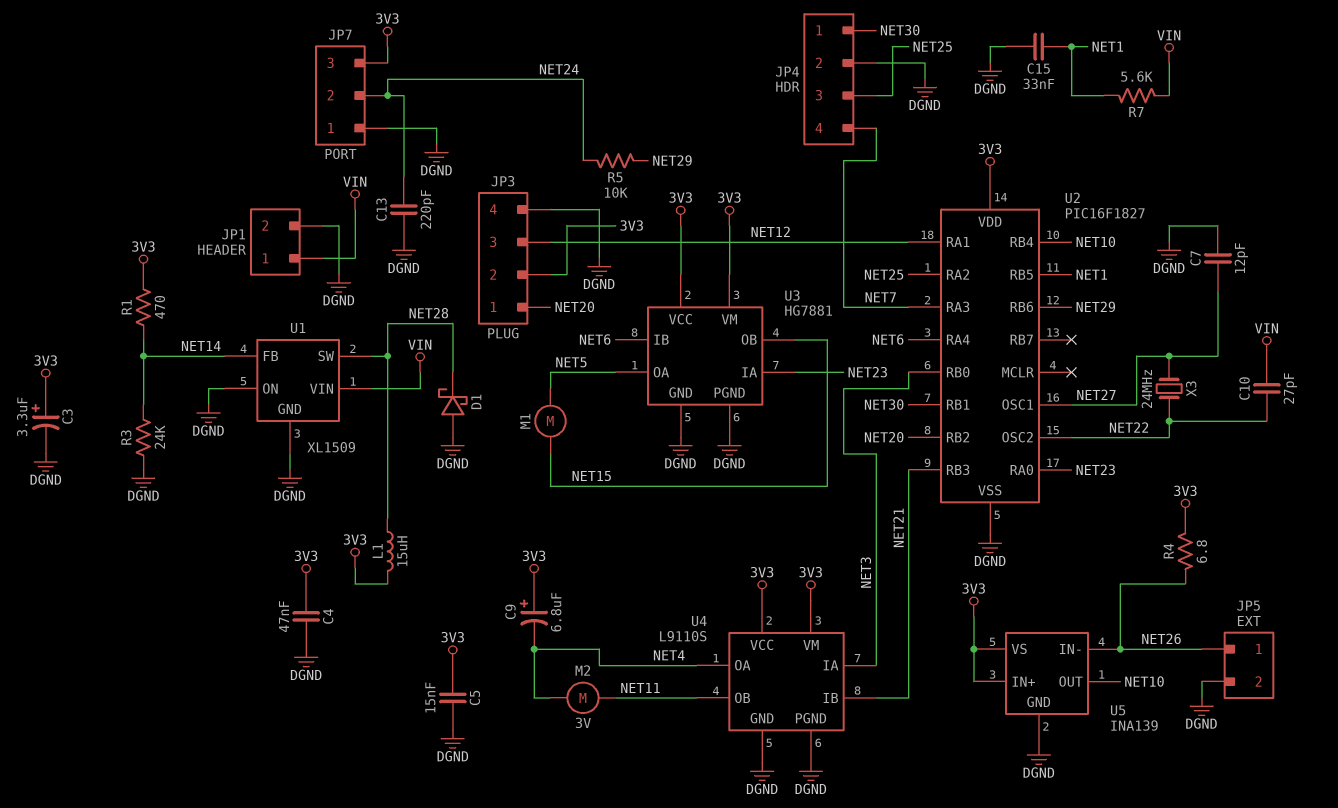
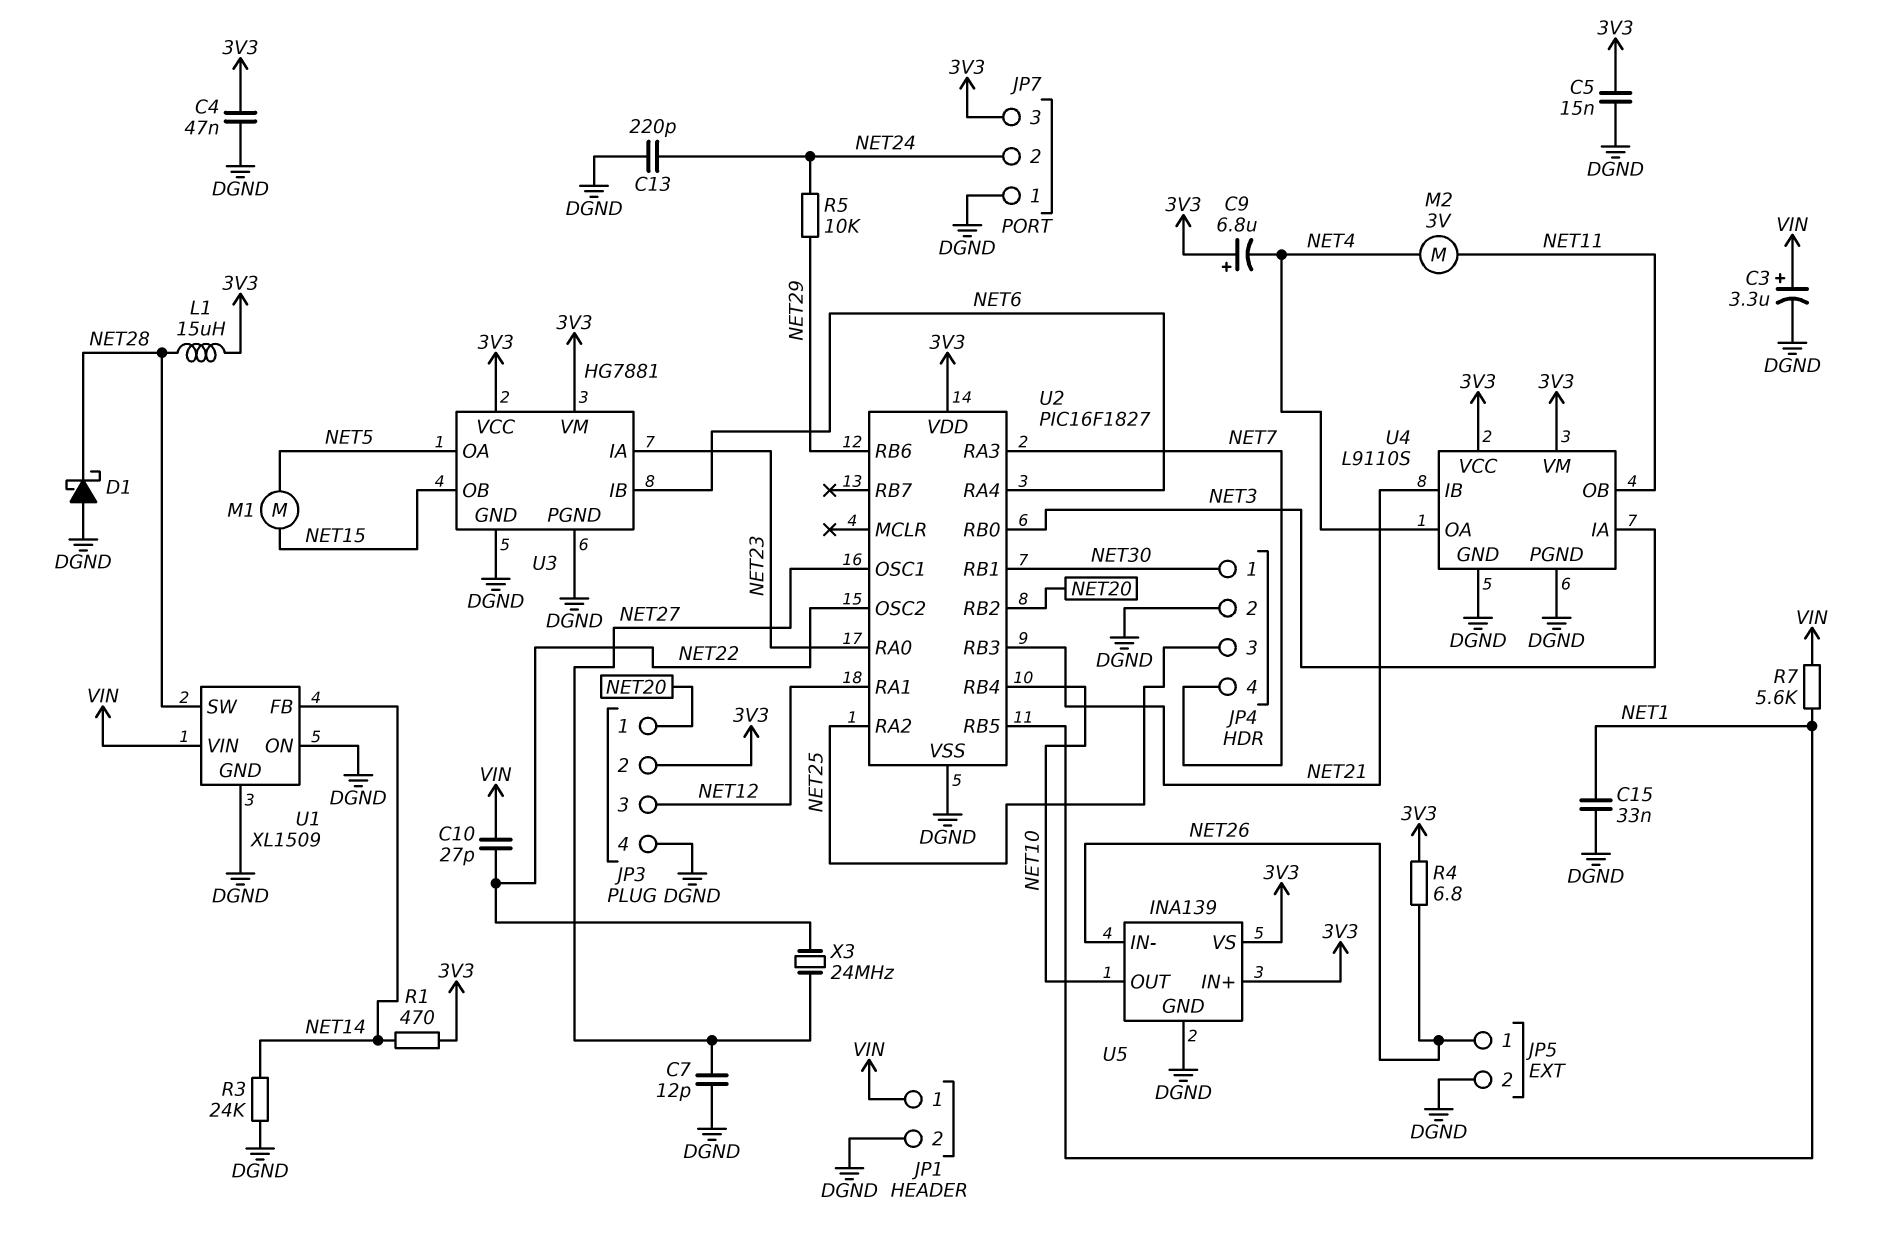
C3: 3.3uF (plus 3V3, minus DGND) -> 3.3uF (plus VIN, minus DGND)

